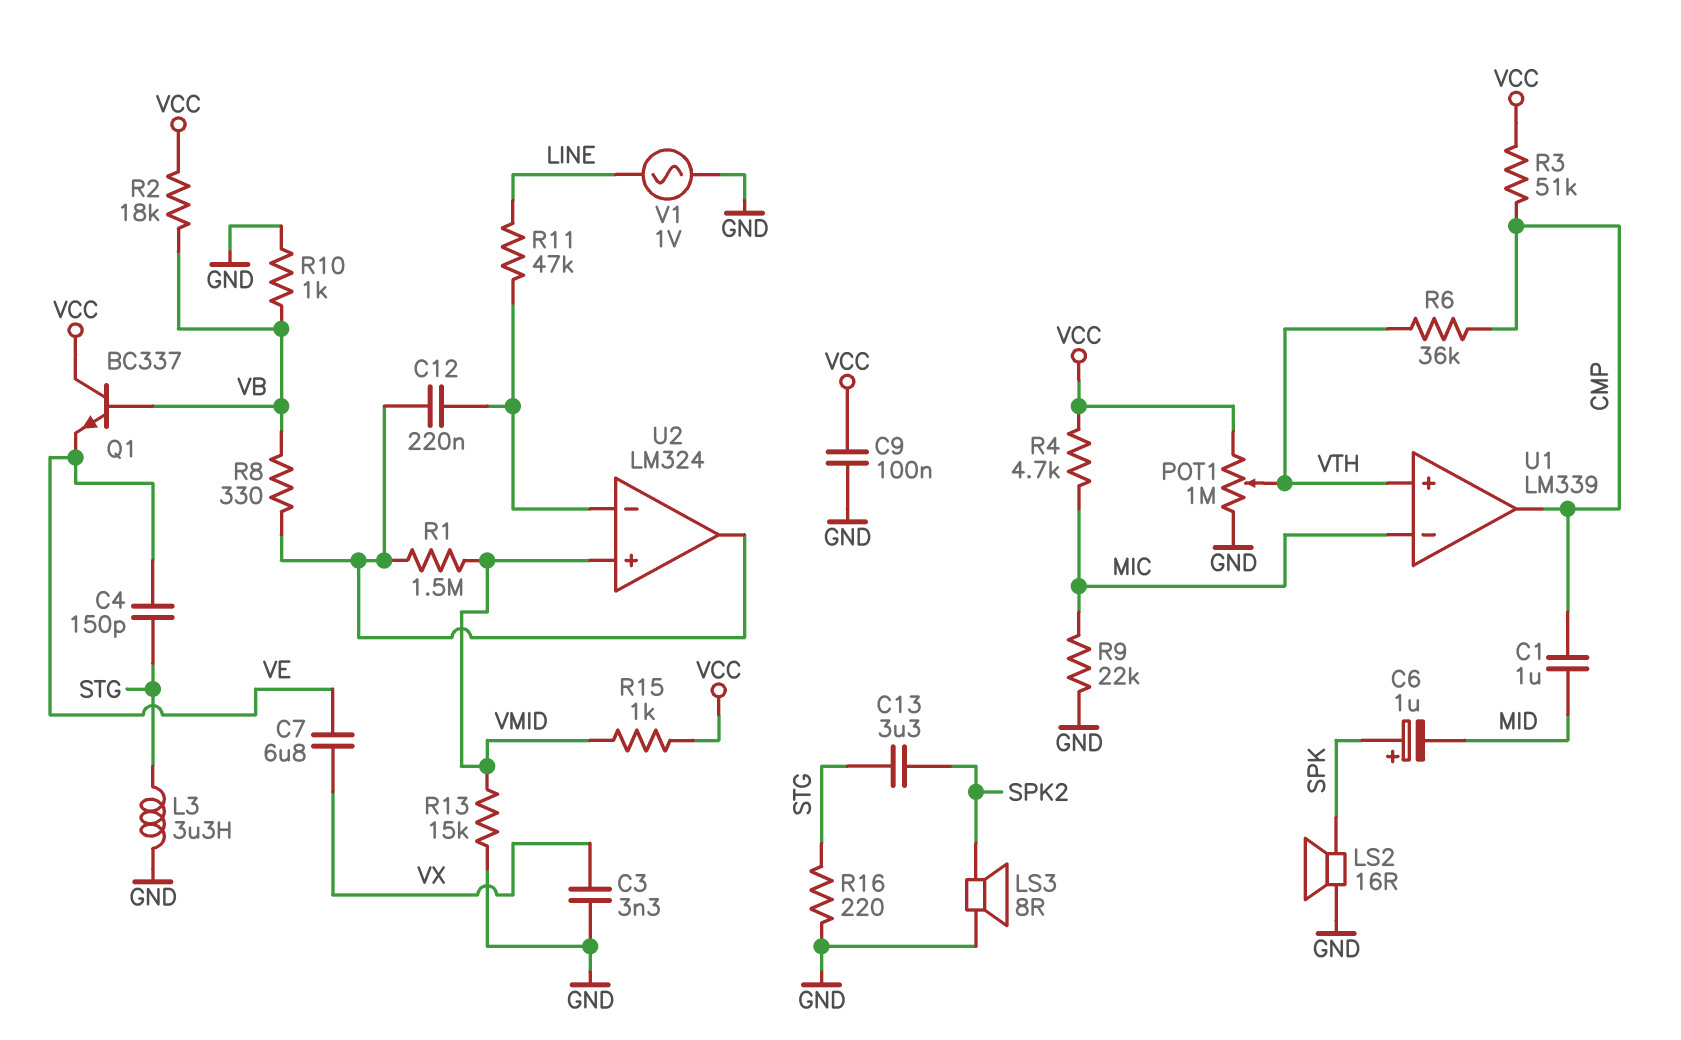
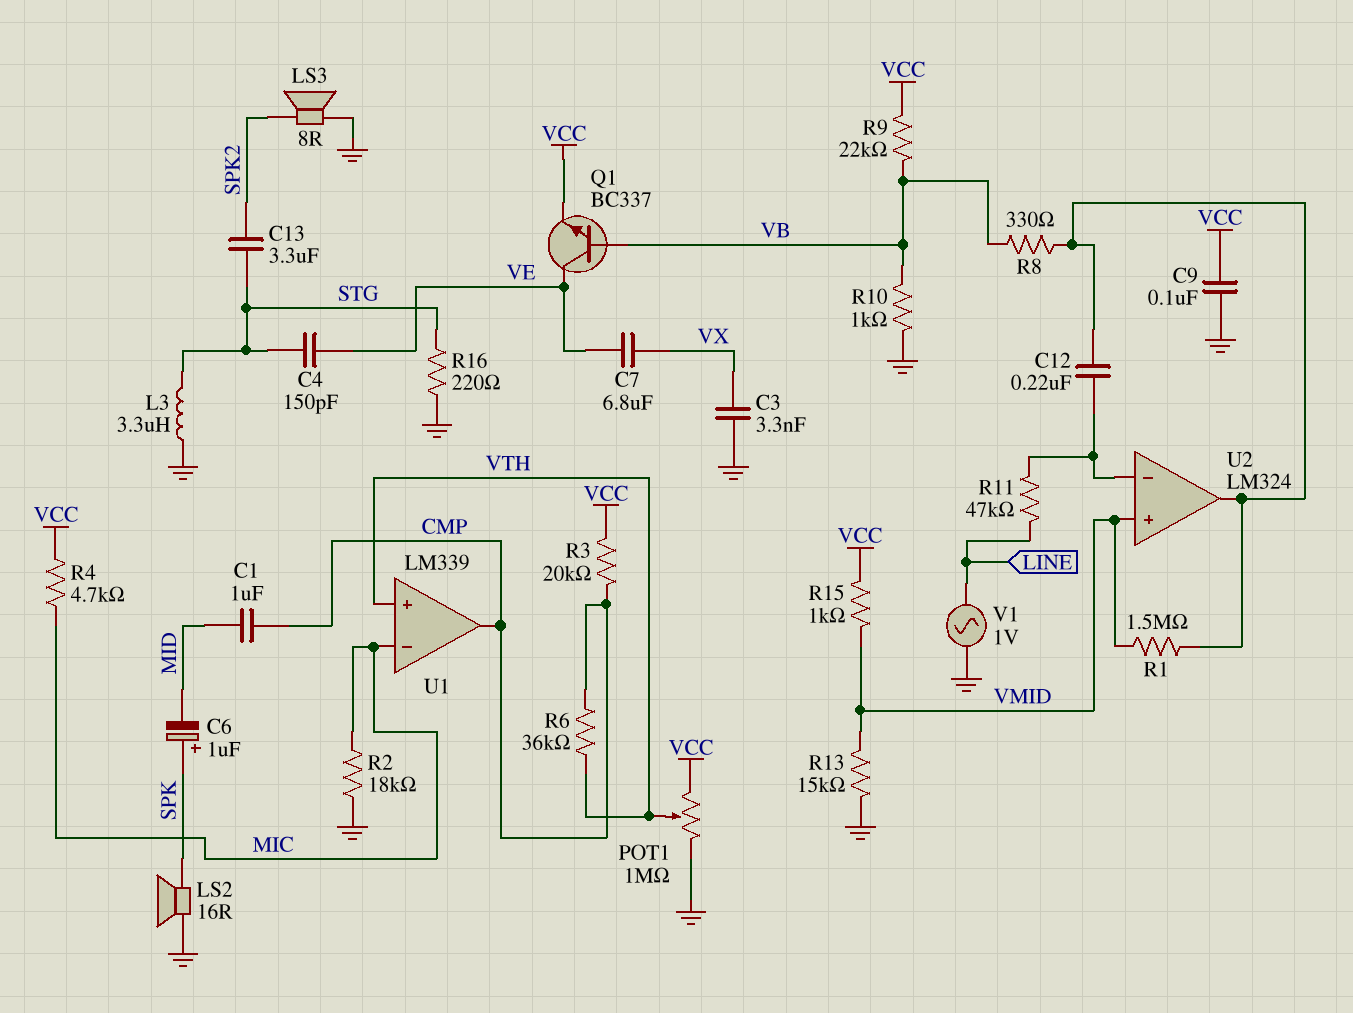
Q1: NPN BC337 (B VB, C VCC, E VE) -> NPN BC337 (B VB, C VE, E VCC)
R2: 18k (VB, VCC) -> 18k (GND, MIC)
R3: 51k (CMP, VCC) -> 20k (CMP, VCC)
R9: 22k (GND, MIC) -> 22k (VB, VCC)

